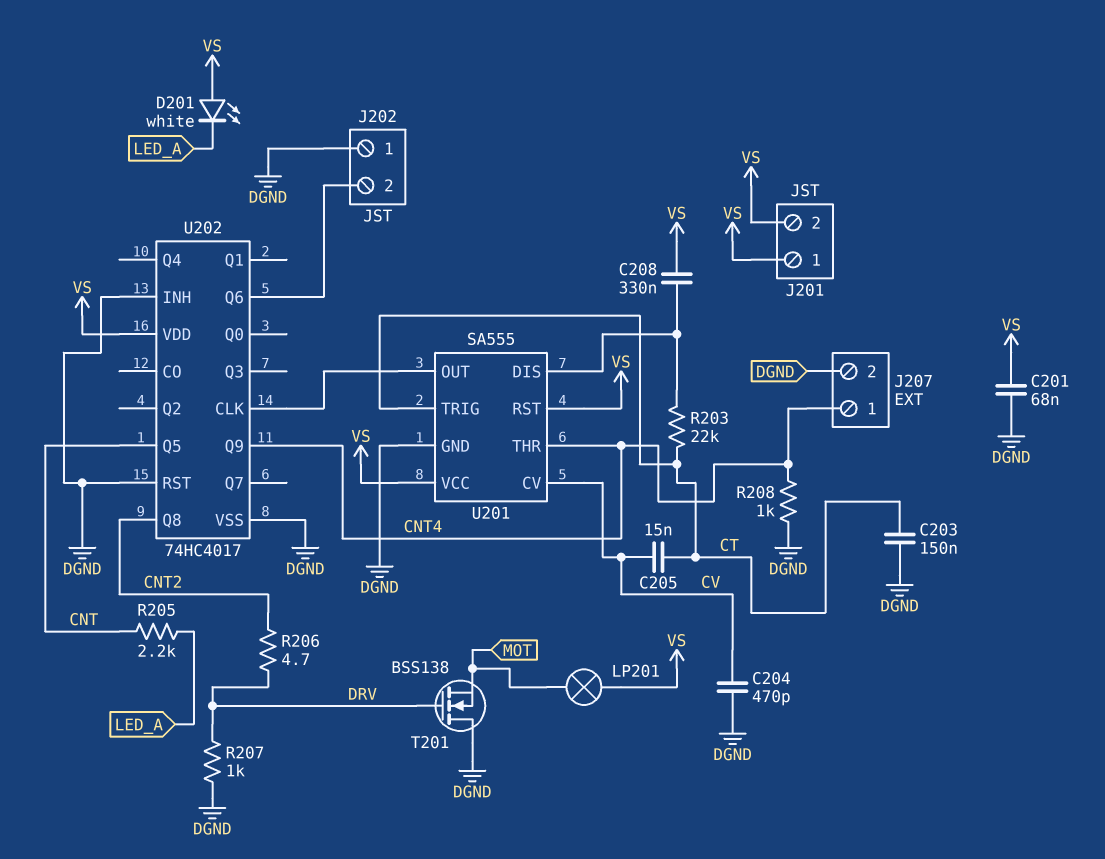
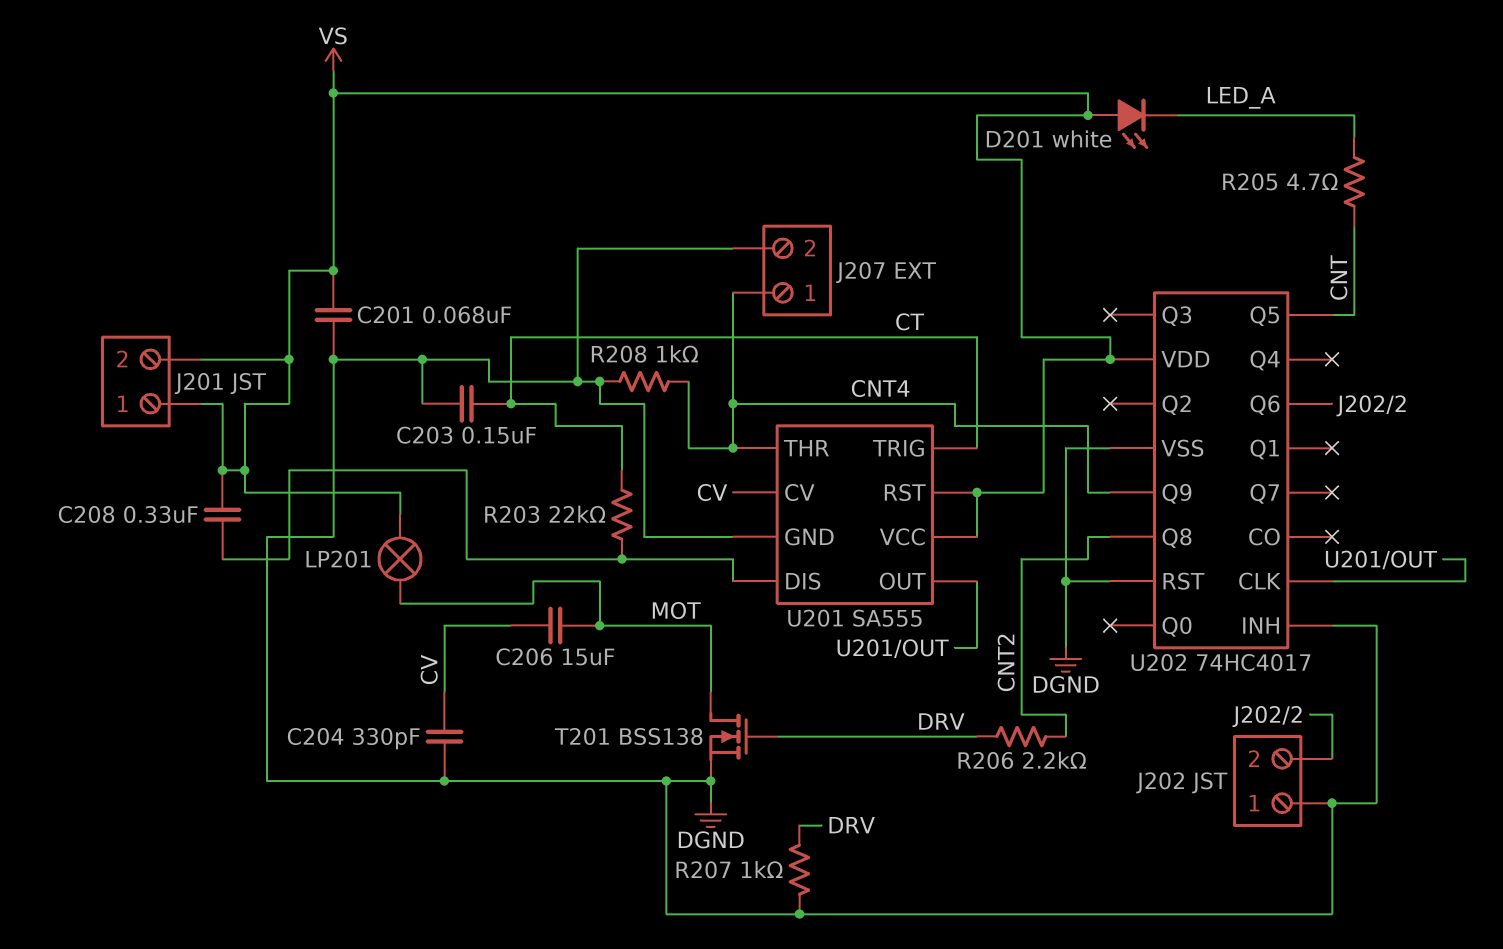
C204: 470pF (CV, DGND) -> 330pF (CV, DGND)
C205: 15nF (CT, CV) -> none
C206: none -> 15uF (CV, MOT)
R205: 2.2k (CNT, LED_A) -> 4.7 (CNT, LED_A)
R206: 4.7 (CNT2, DRV) -> 2.2k (CNT2, DRV)
T201: NMOS BSS138 (G DRV, D DGND, S MOT) -> NMOS BSS138 (G DRV, D MOT, S DGND)

